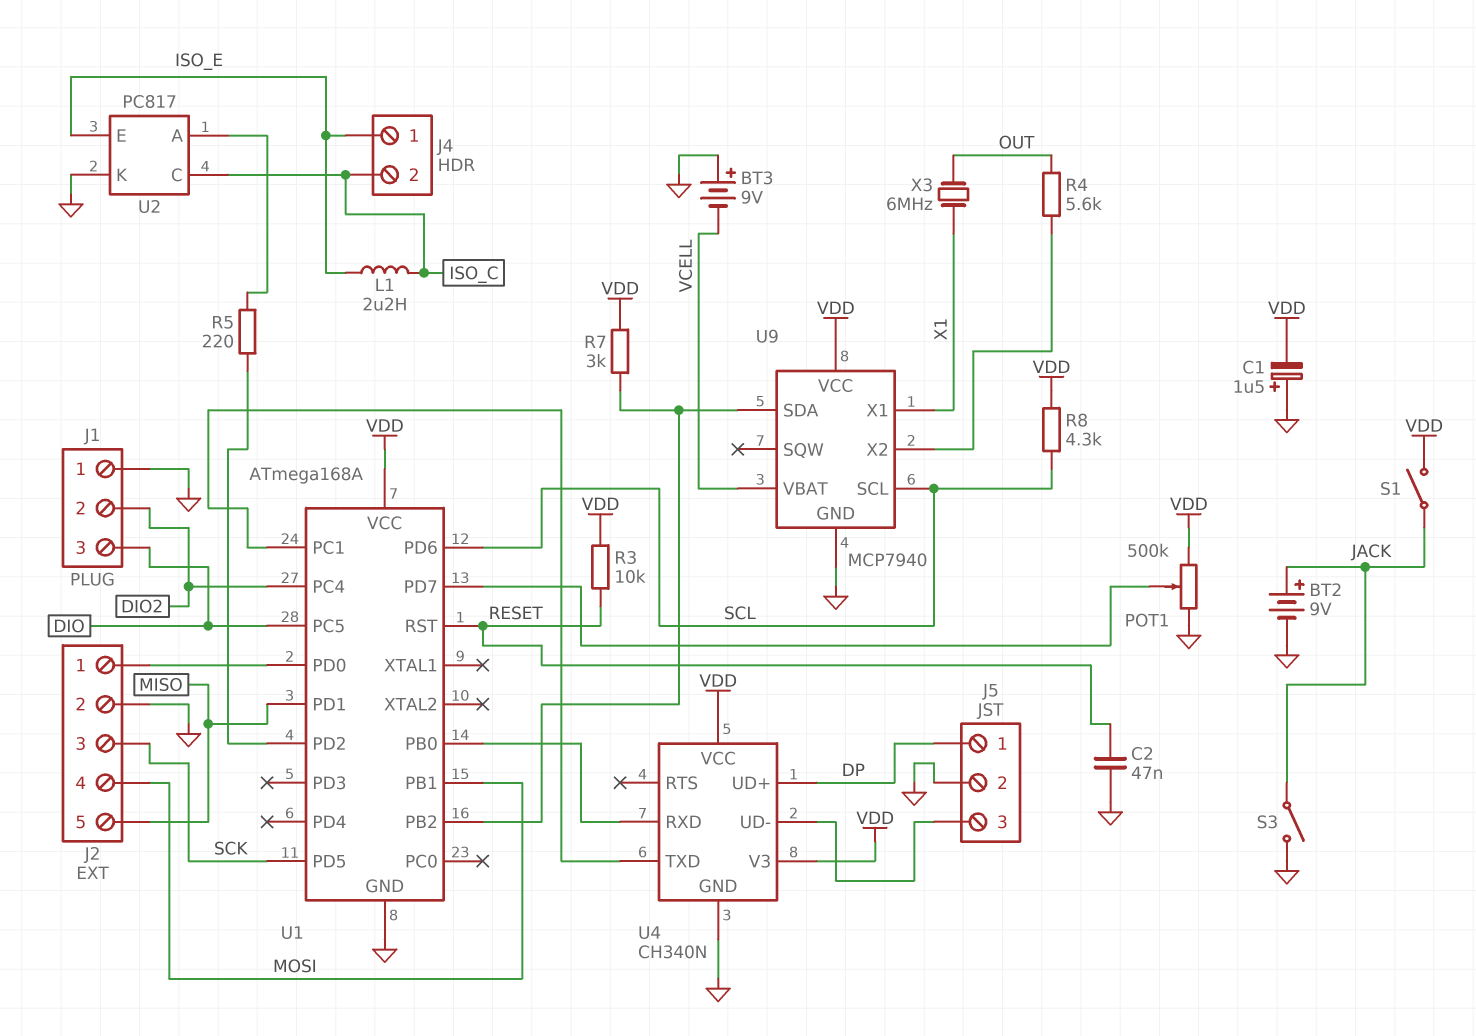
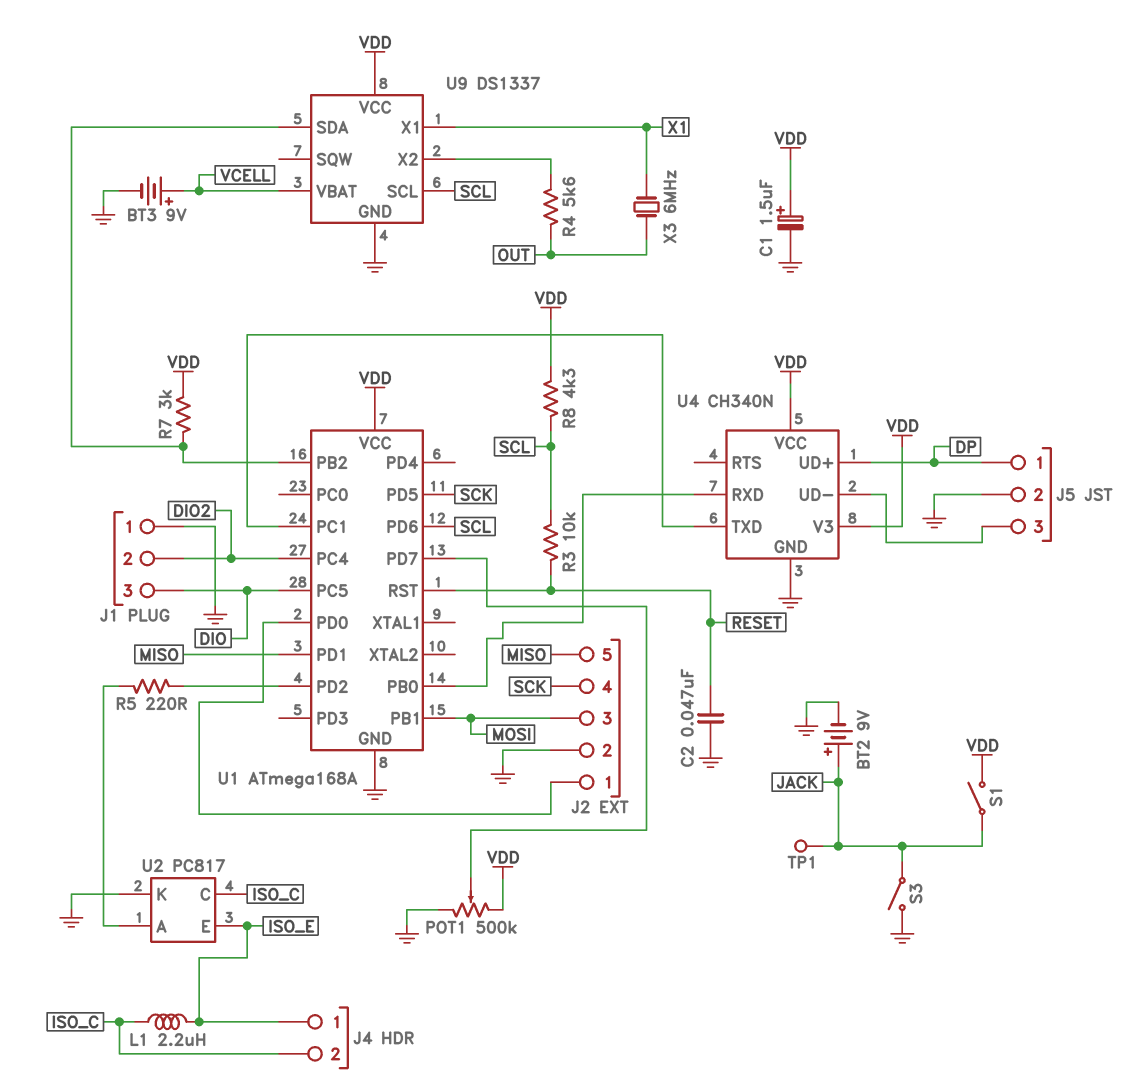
BT3: 9V (plus GND, minus VCELL) -> 9V (plus VCELL, minus GND)
C1: 1.5uF (plus GND, minus VDD) -> 1.5uF (plus VDD, minus GND)
J2 pin 3: SCK -> MOSI
J2 pin 4: MOSI -> SCK
R3: 10k (RESET, VDD) -> 10k (RESET, SCL)
TP1: none -> test point (JACK)
U9: MCP7940 -> DS1337

